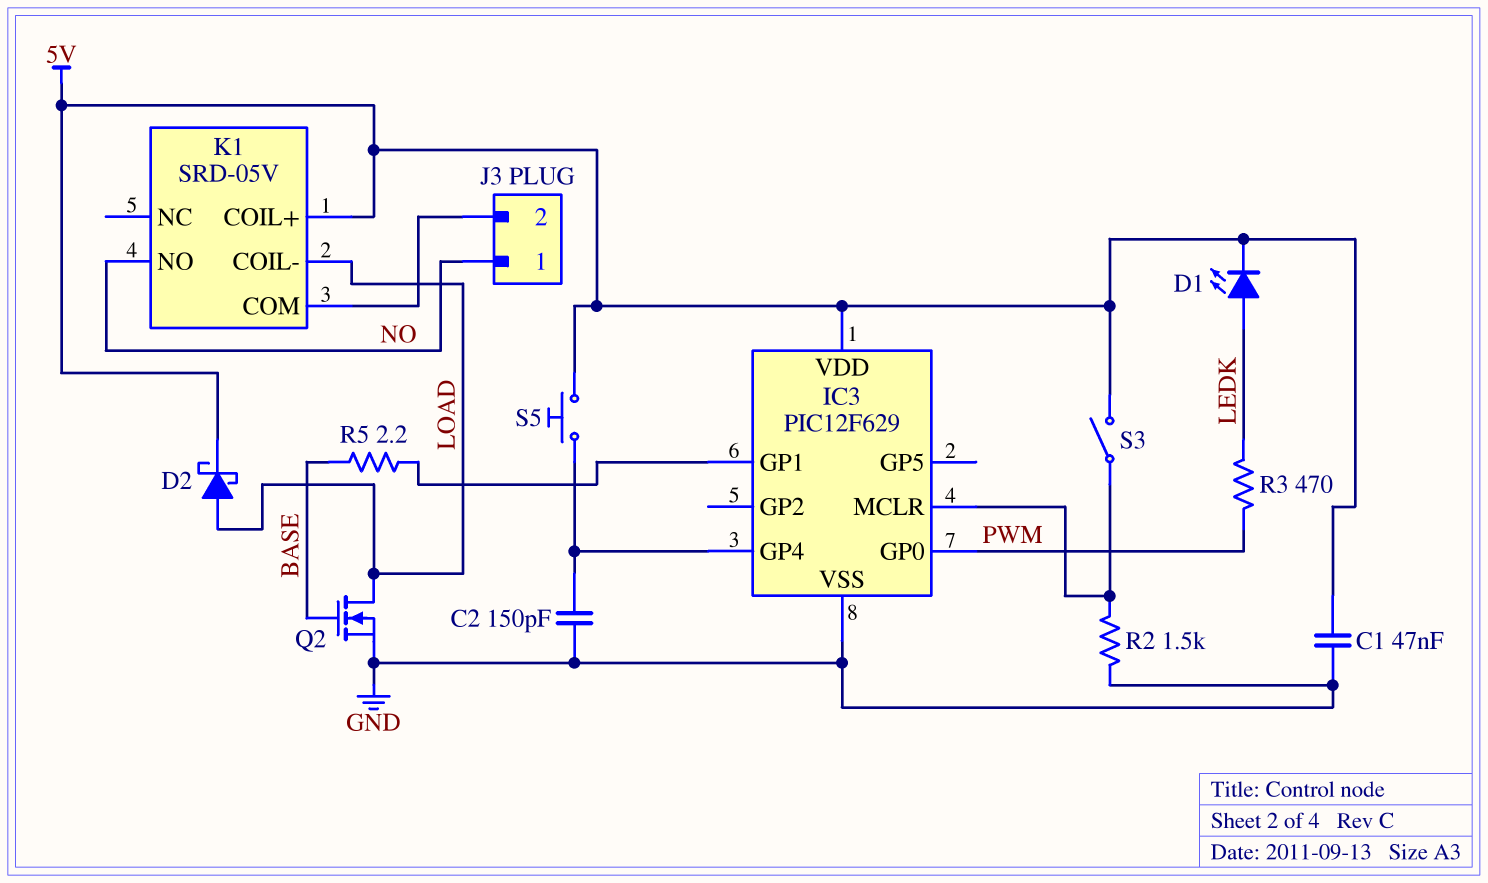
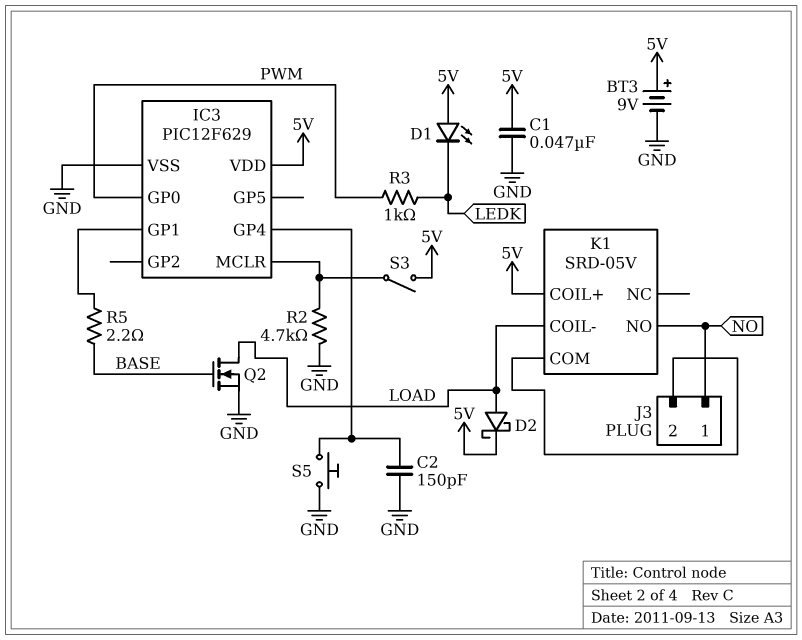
BT3: none -> 9V (plus 5V, minus GND)
D1: LED (A LEDK, K 5V) -> LED (A 5V, K LEDK)
R2: 1.5k (GND, IC3/MCLR) -> 4.7k (GND, IC3/MCLR)
R3: 470 (LEDK, PWM) -> 1k (LEDK, PWM)
S5: button (5V, IC3/GP4) -> button (GND, IC3/GP4)

